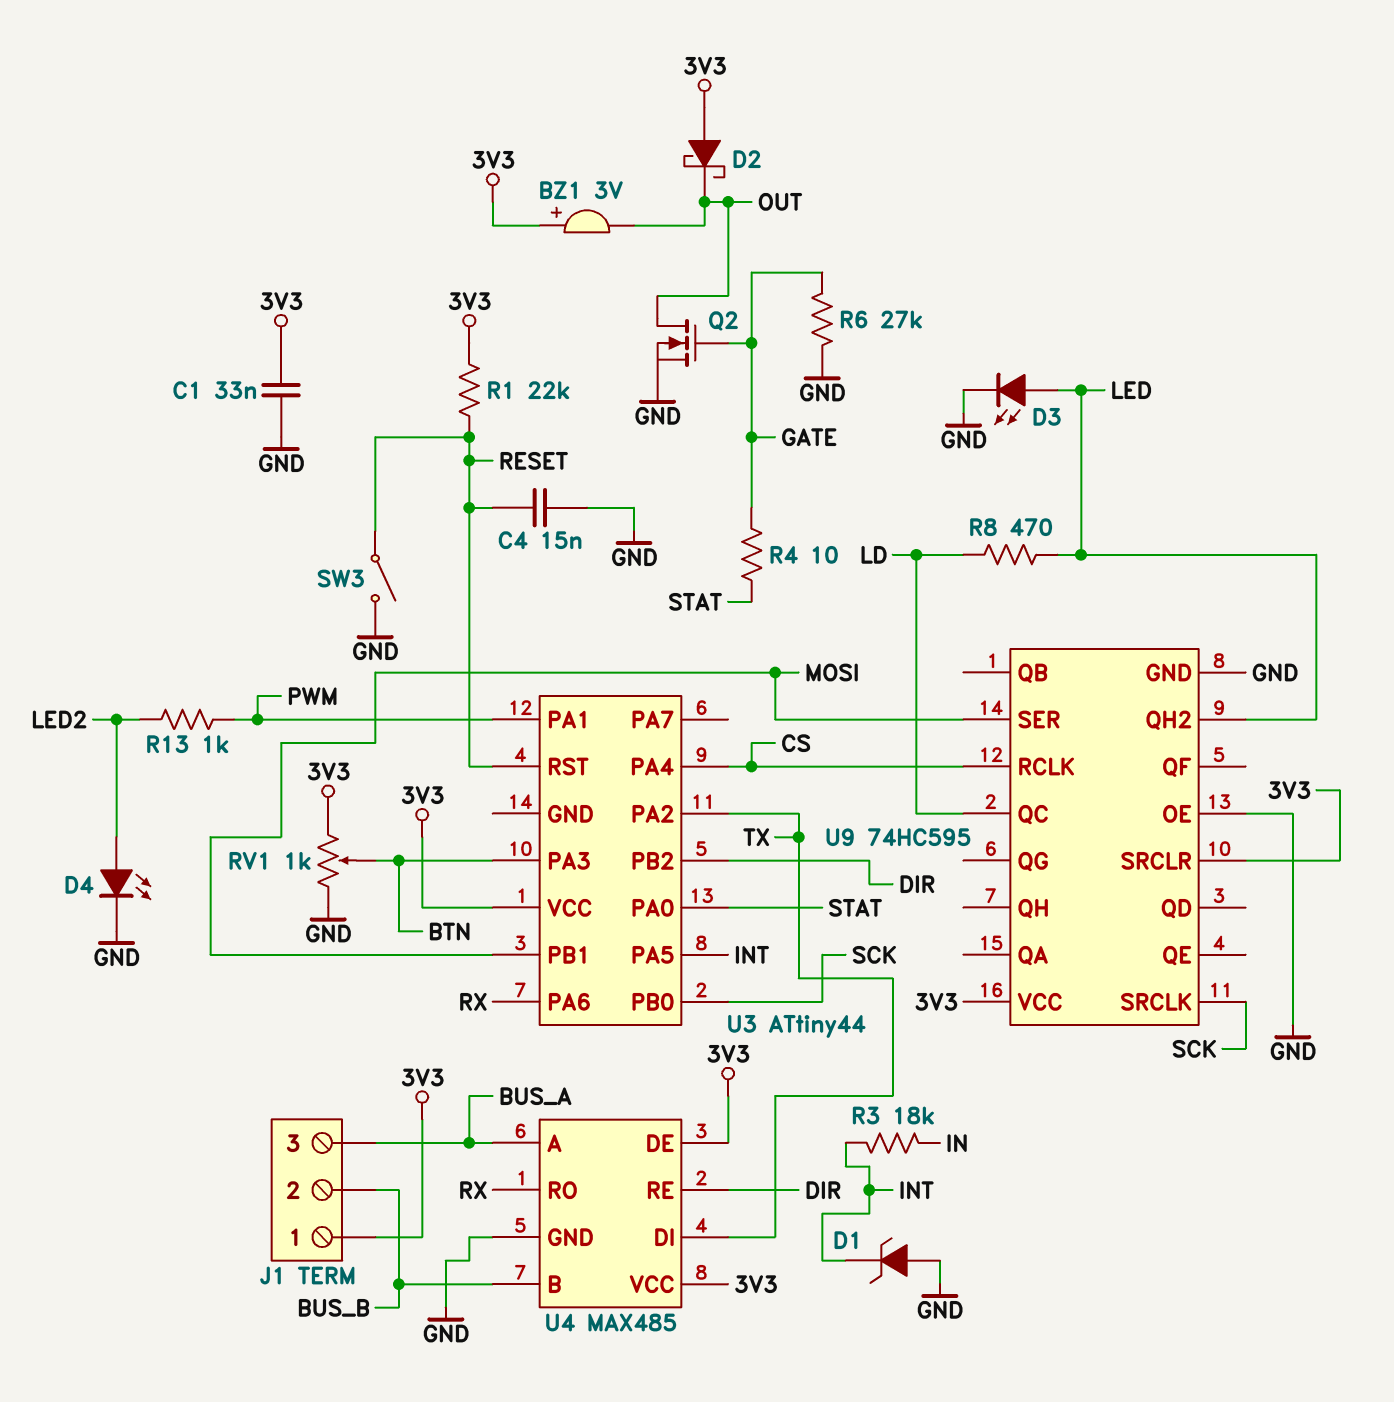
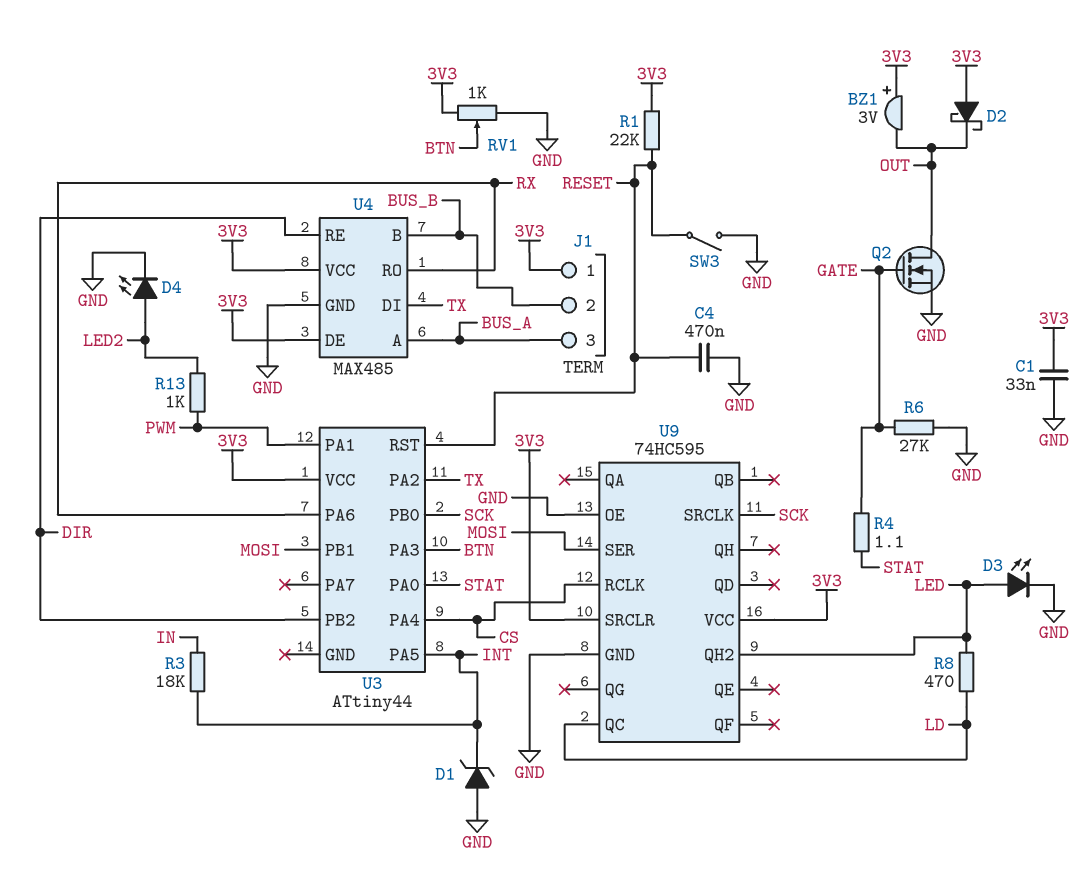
C4: 15nF (GND, RESET) -> 470nF (GND, RESET)
R4: 10 (GATE, STAT) -> 1.1 (GATE, STAT)

